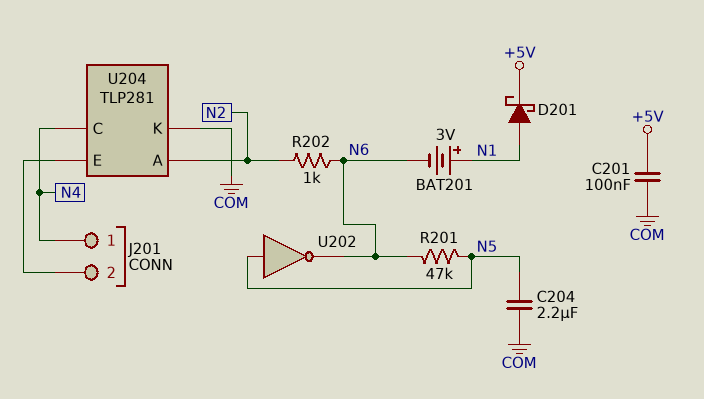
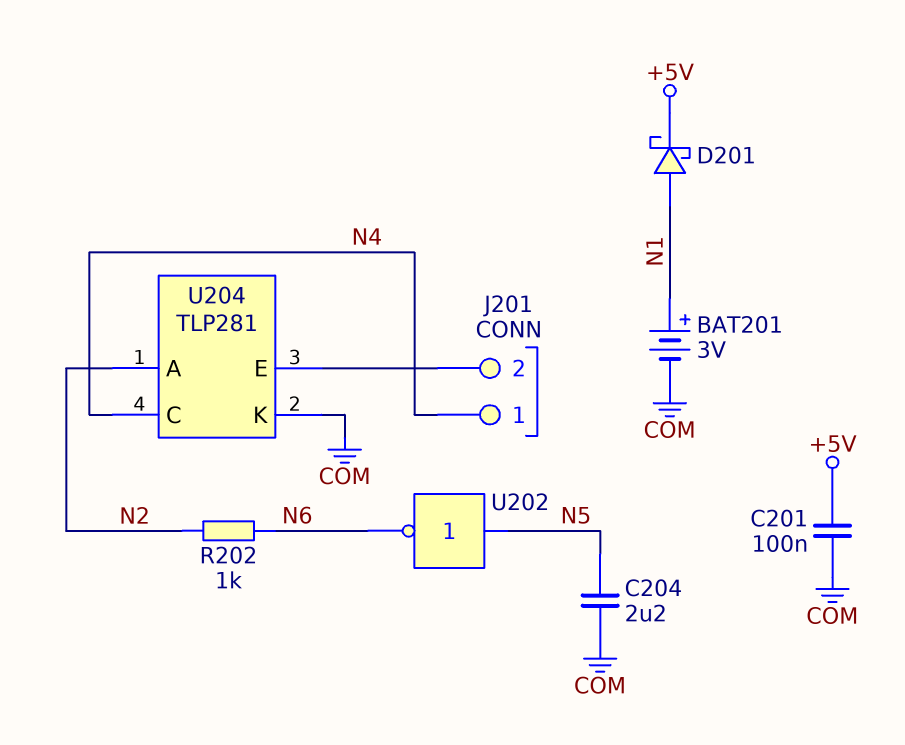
BAT201: 3V (plus N1, minus N6) -> 3V (plus N1, minus COM)
R201: 47k (N5, N6) -> none

